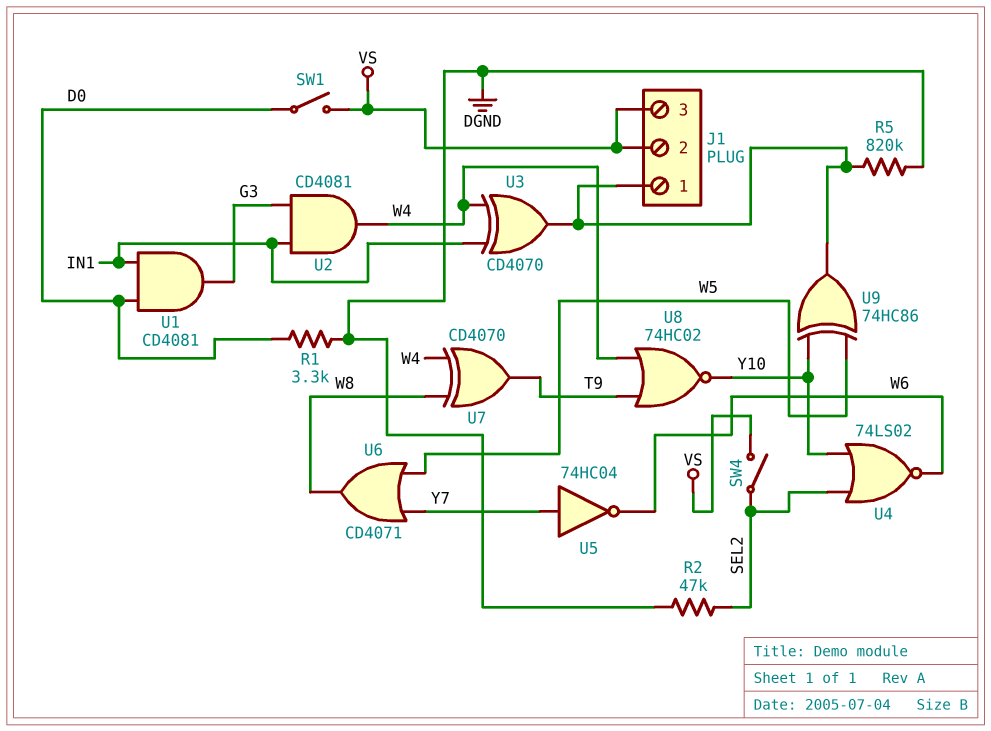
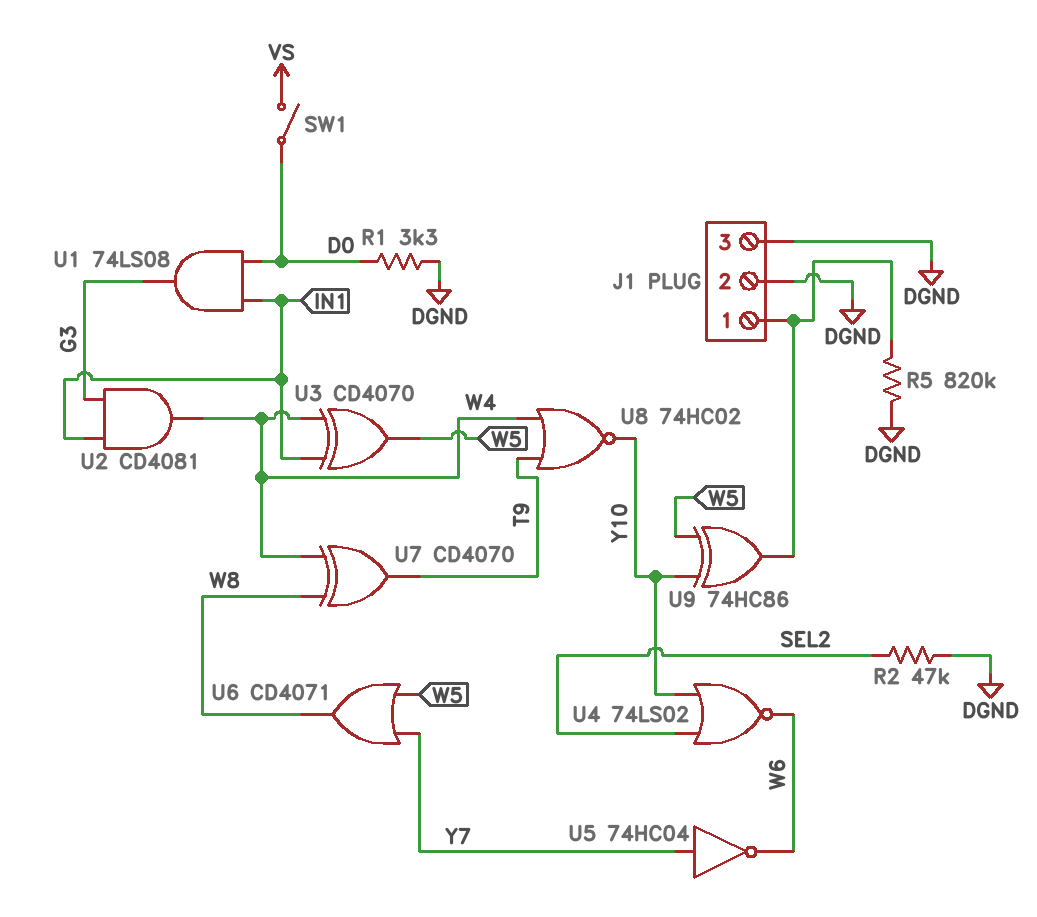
J1 pin 2: VS -> DGND
J1 pin 3: VS -> DGND
SW4: switch (SEL2, VS) -> none
U1: AND CD4081 (in D0, in IN1, out G3) -> AND 74LS08 (in D0, in IN1, out G3)
U3: XOR CD4070 (in IN1, in W4, out J1/1) -> XOR CD4070 (in IN1, in W4, out W5)

